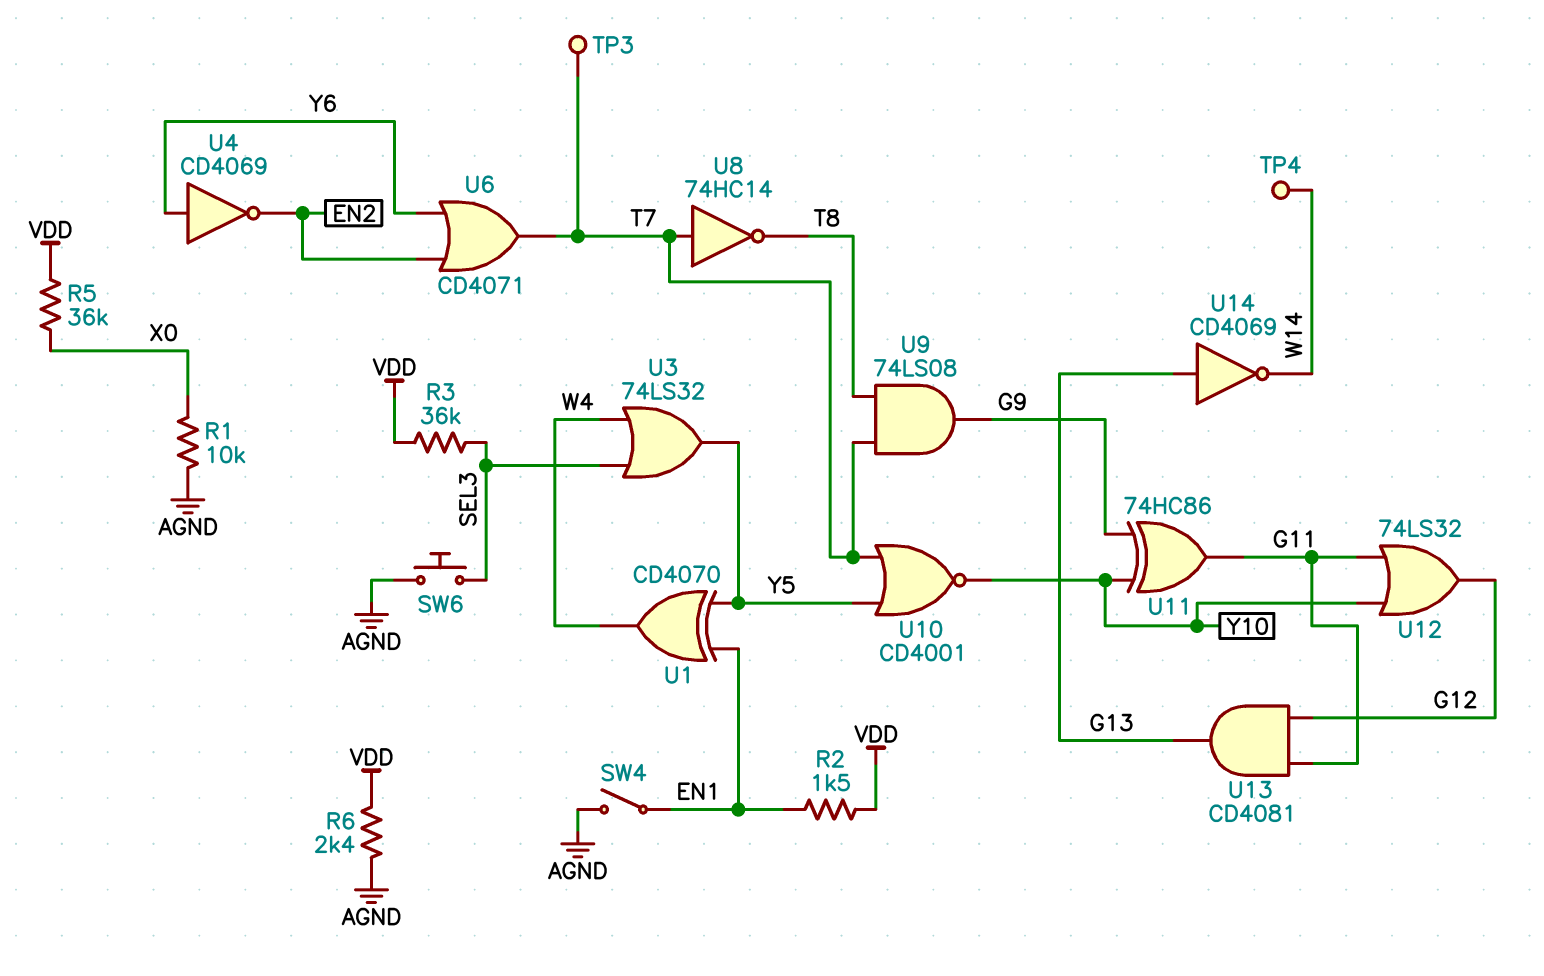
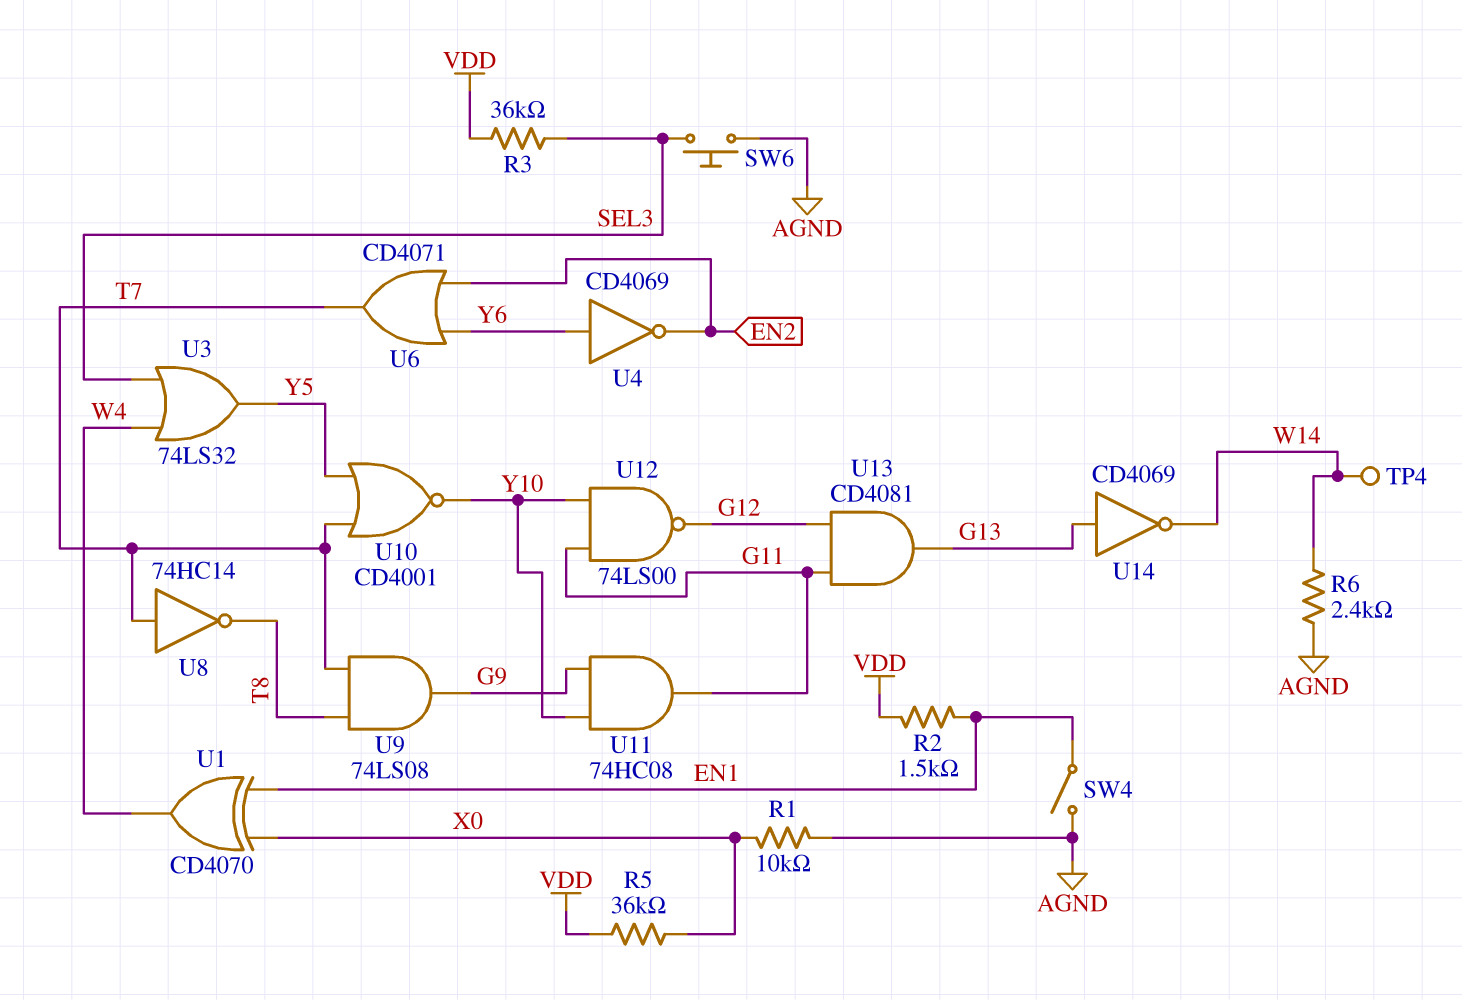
R6: 2.4k (AGND, VDD) -> 2.4k (AGND, W14)
TP3: test point (T7) -> none
U1: XOR CD4070 (in EN1, in Y5, out W4) -> XOR CD4070 (in EN1, in X0, out W4)
U11: XOR 74HC86 (in G9, in Y10, out G11) -> AND 74HC08 (in G9, in Y10, out G11)
U12: OR 74LS32 (in G11, in Y10, out G12) -> NAND 74LS00 (in G11, in Y10, out G12)

